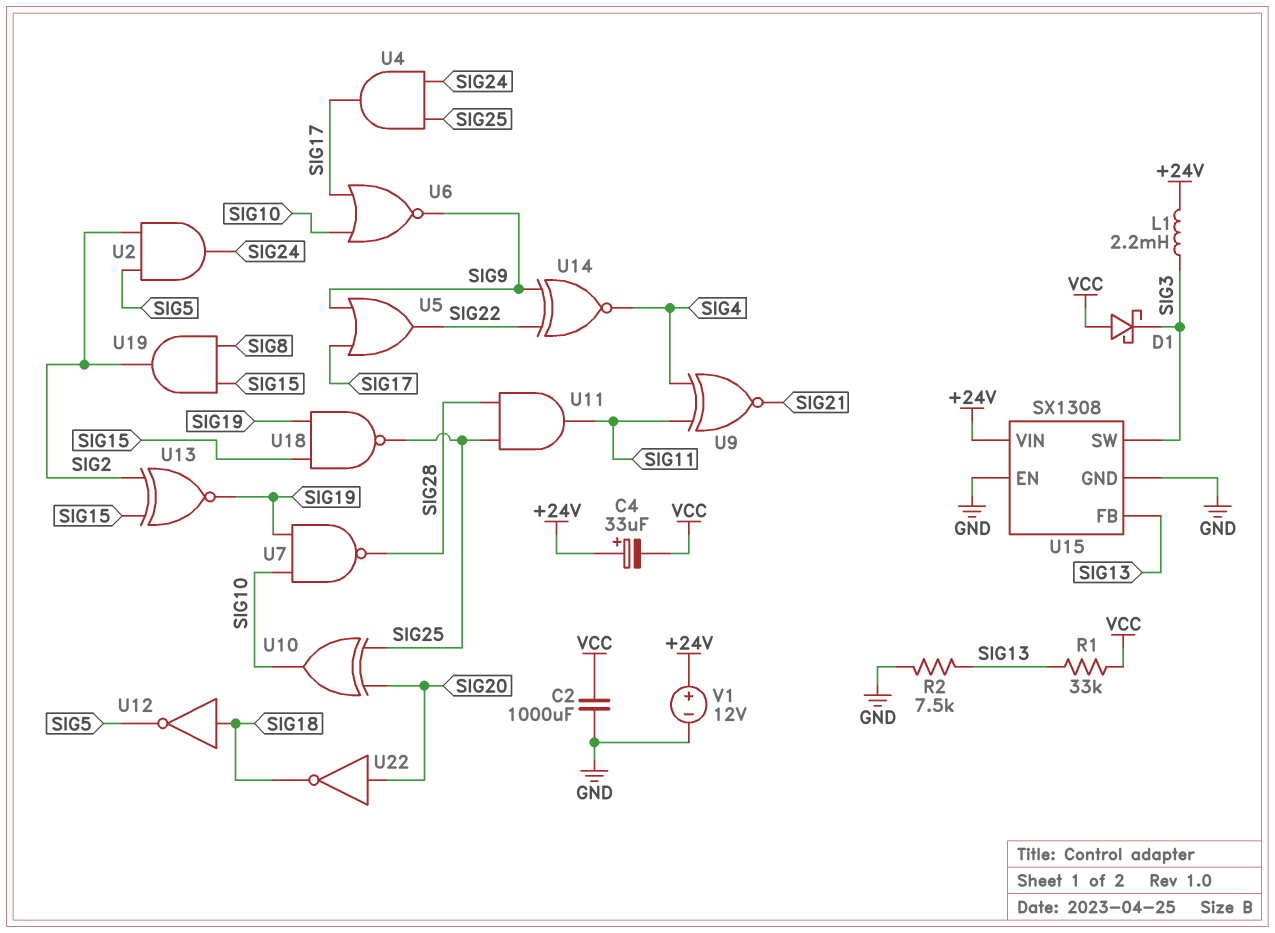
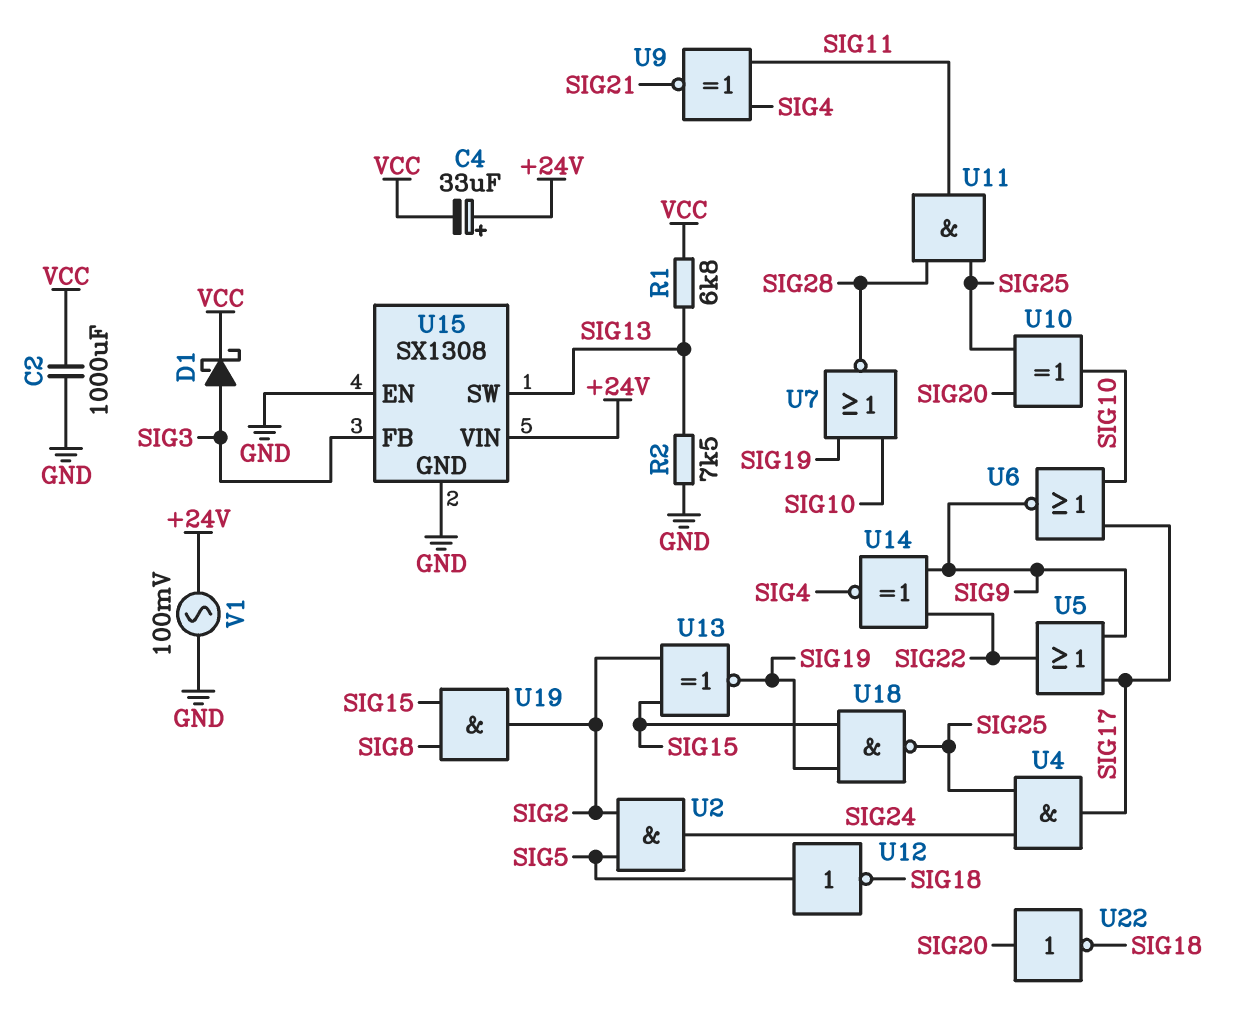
D1: schottky (A VCC, K SIG3) -> schottky (A SIG3, K VCC)
L1: 2.2mH (+24V, SIG3) -> none
R1: 33k (SIG13, VCC) -> 6.8k (SIG13, VCC)
U7: NAND (in SIG10, in SIG19, out SIG28) -> NOR (in SIG10, in SIG19, out SIG28)
U12: NOT (in SIG18, out SIG5) -> NOT (in SIG5, out SIG18)
U15 pin FB: SIG13 -> SIG3
U15 pin SW: SIG3 -> SIG13
V1: 12V (plus +24V, minus GND) -> AC 100mV (+24V, GND)

